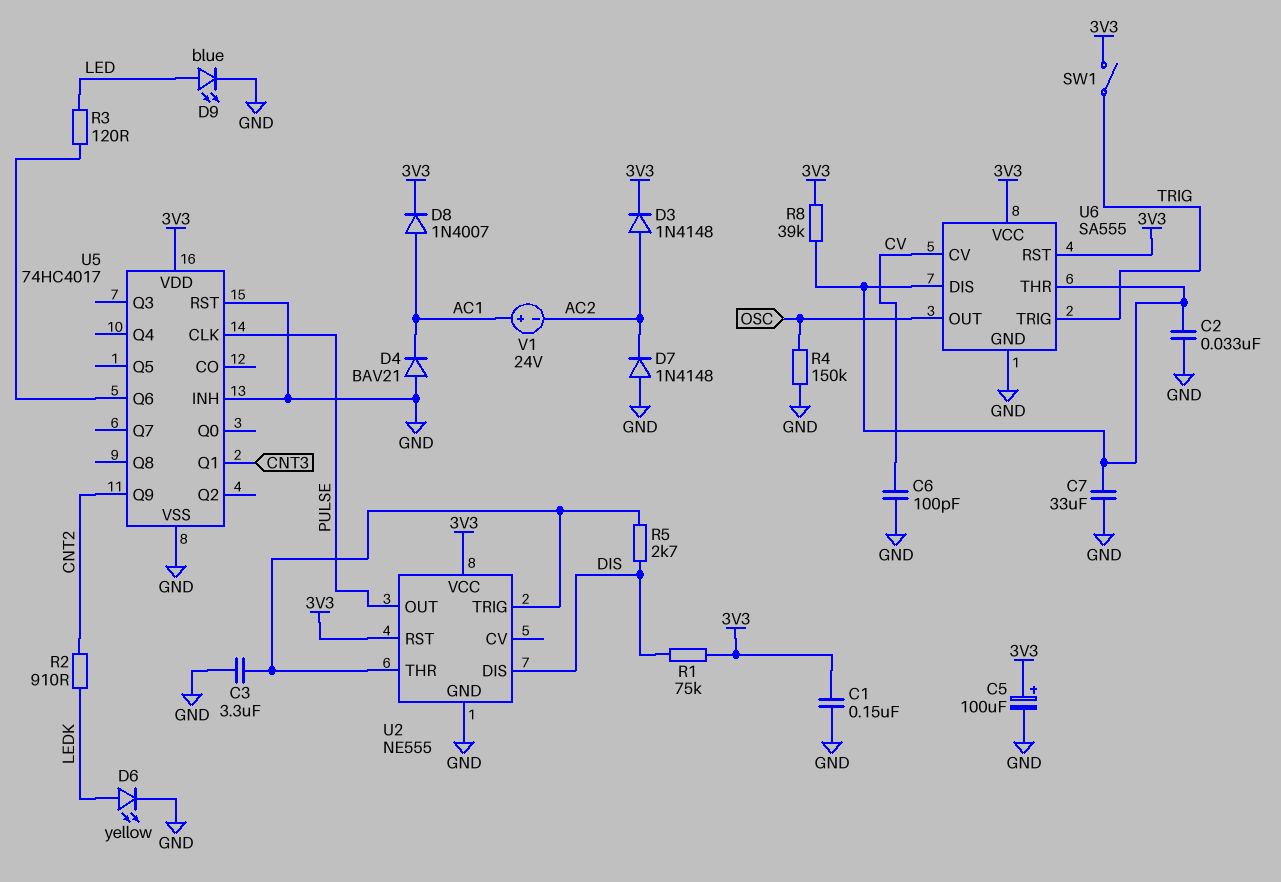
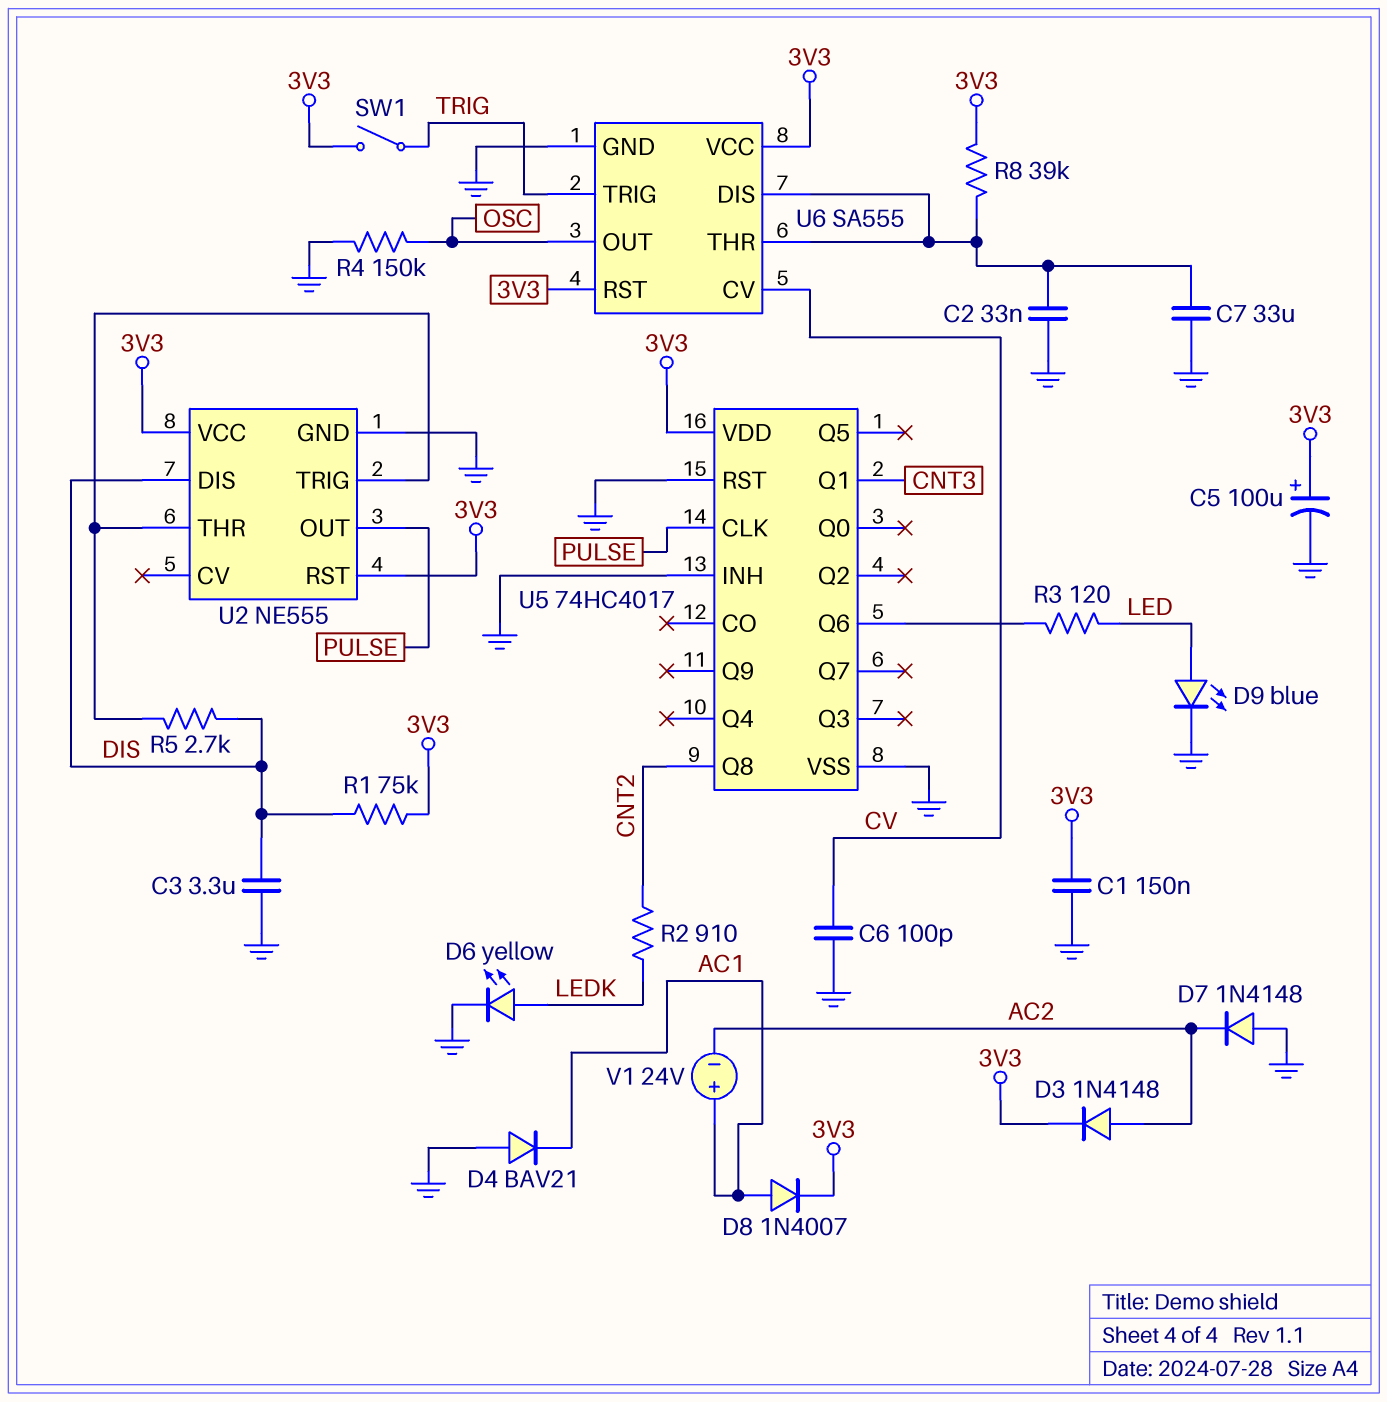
C3: 3.3uF (GND, U2/THR) -> 3.3uF (DIS, GND)
U5 pin Q8: none -> CNT2
U5 pin Q9: CNT2 -> none

